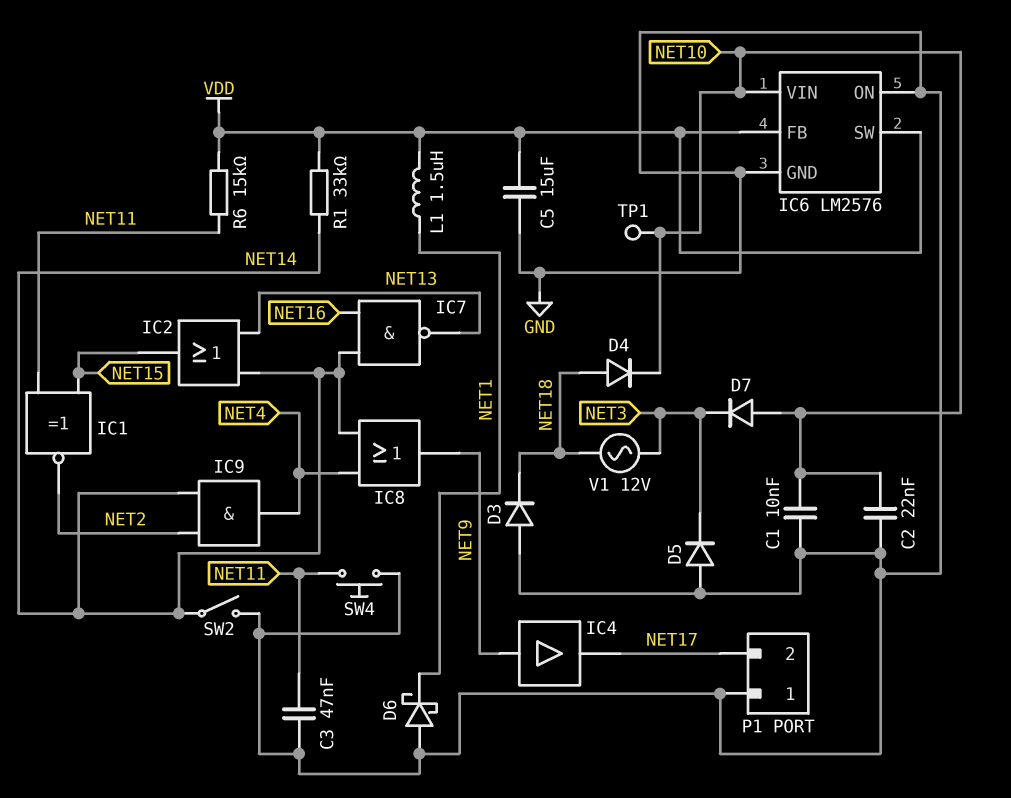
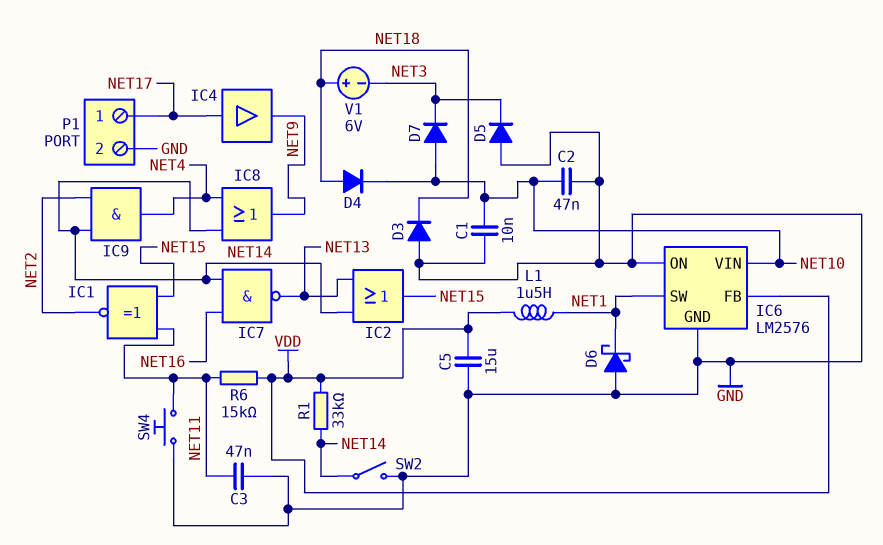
C2: 22nF (GND, NET10) -> 47nF (GND, NET10)
IC4: buffer (in NET9, out NET17) -> buffer (in NET17, out NET9)
IC6 pin SW: VDD -> NET1
P1 pin 1: GND -> NET17
P1 pin 2: NET17 -> GND
TP1: test point (NET10) -> none
V1: AC 12V (NET3, NET18) -> 6V (plus NET18, minus NET3)

